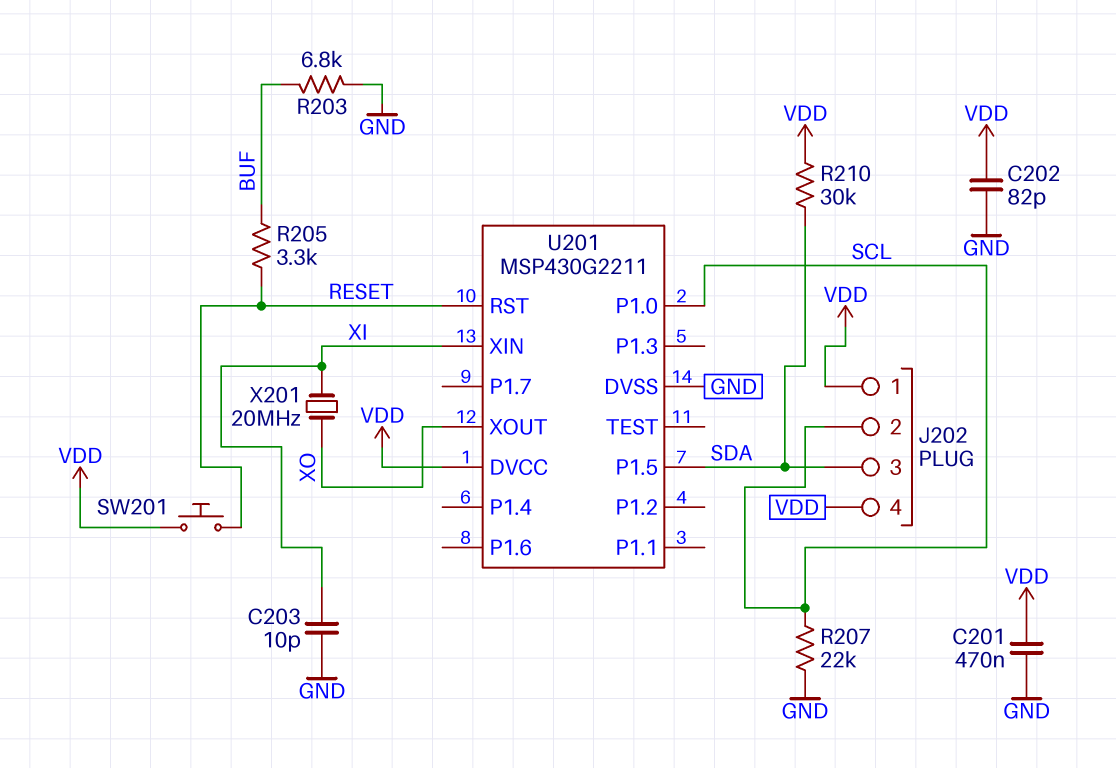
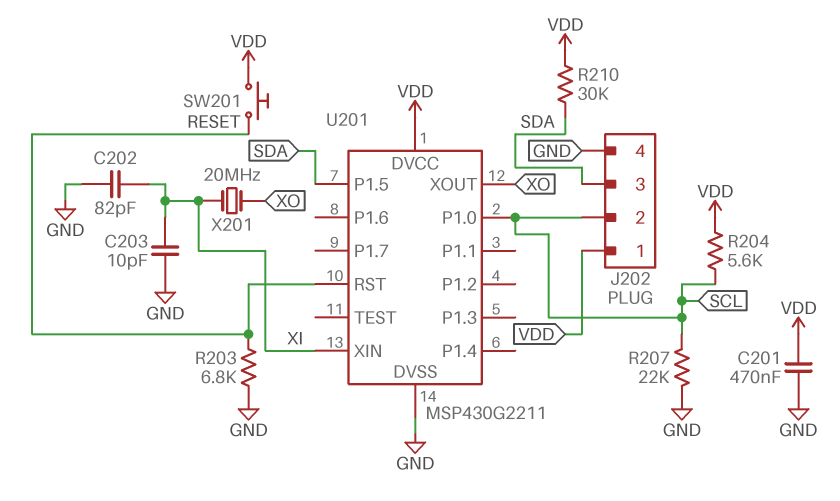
C202: 82pF (GND, VDD) -> 82pF (GND, XI)
J202 pin 4: VDD -> GND
R203: 6.8k (BUF, GND) -> 6.8k (GND, RESET)
R204: none -> 5.6k (SCL, VDD)
R205: 3.3k (BUF, RESET) -> none

